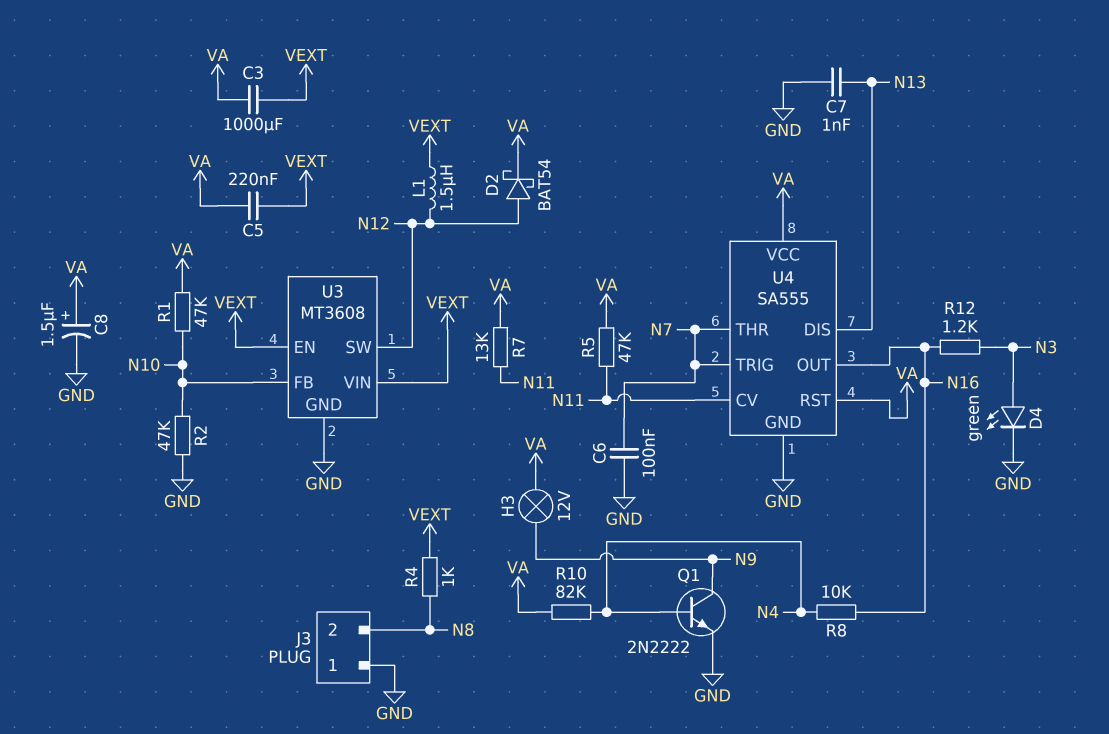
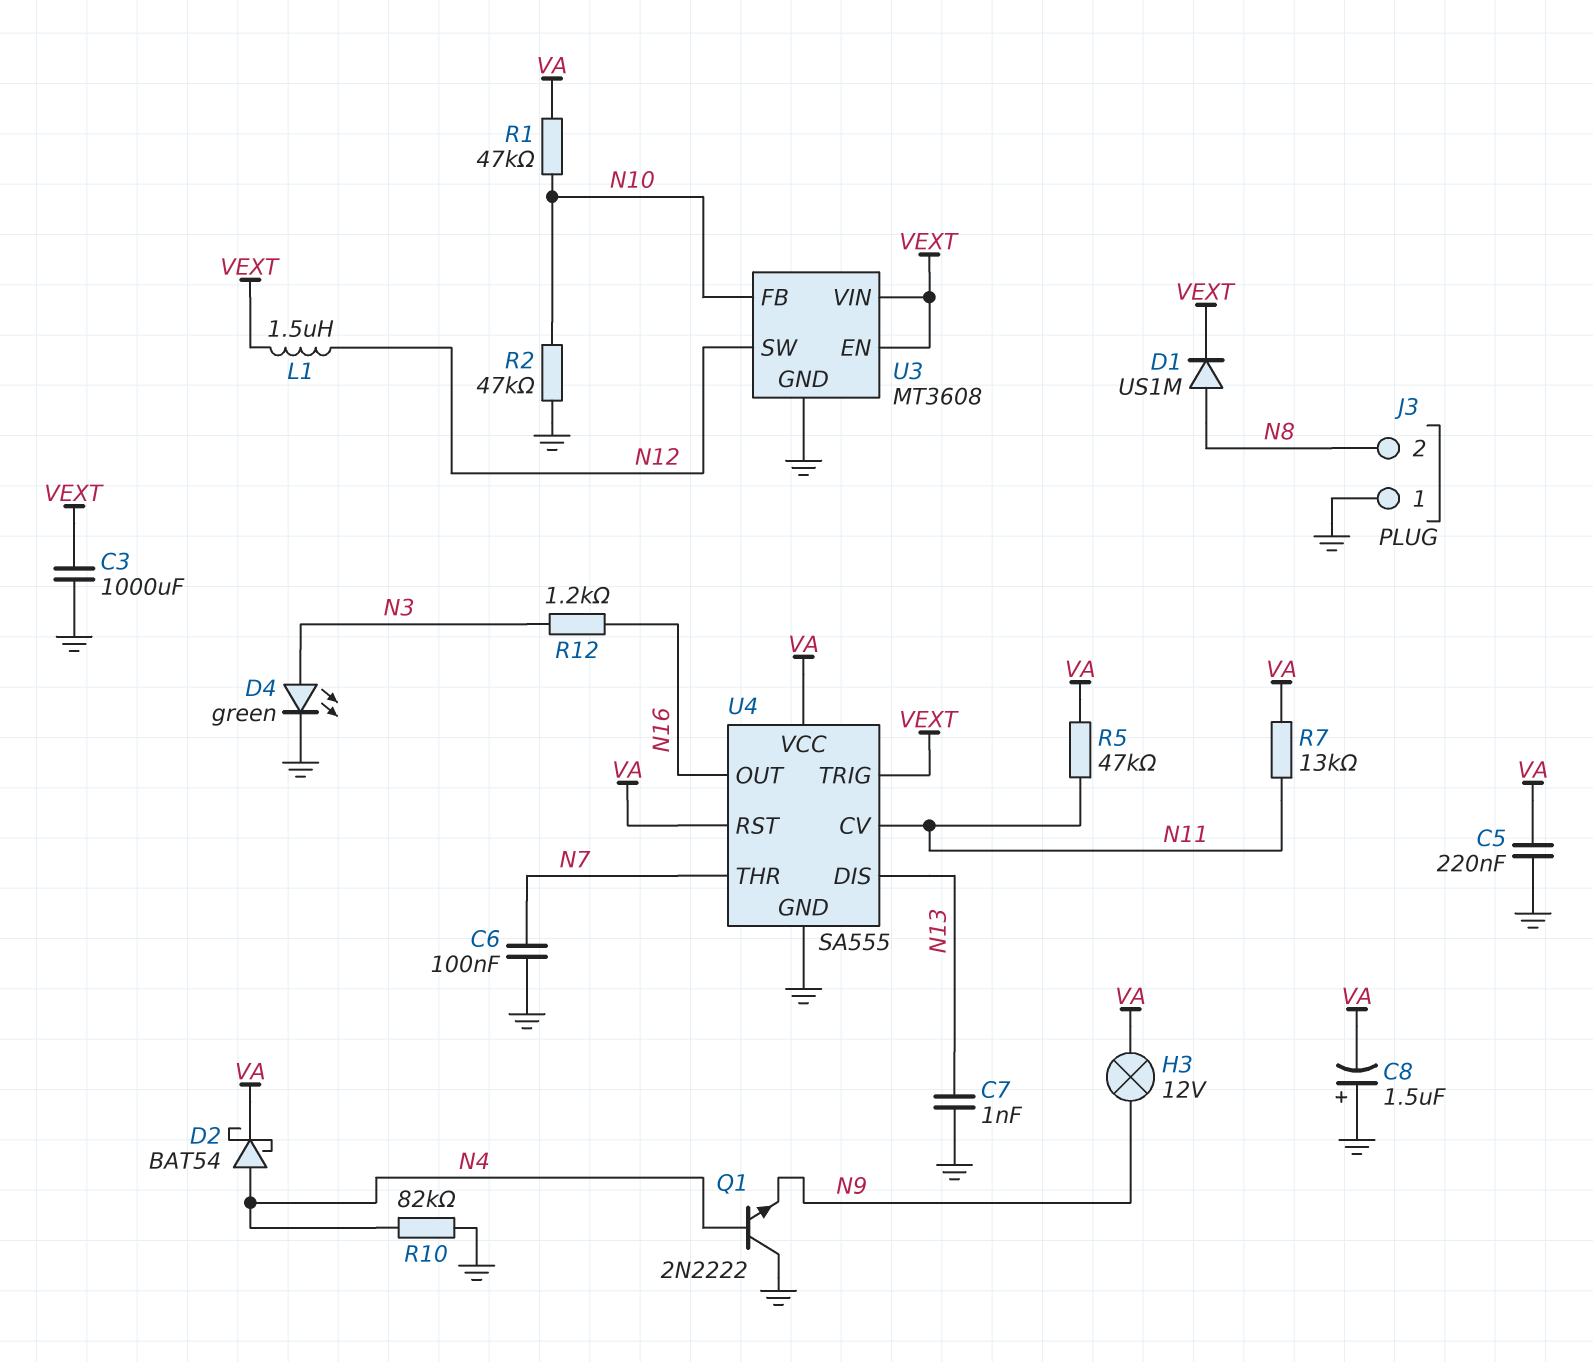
C3: 1000uF (VA, VEXT) -> 1000uF (GND, VEXT)
C5: 220nF (VA, VEXT) -> 220nF (GND, VA)
C8: 1.5uF (plus VA, minus GND) -> 1.5uF (plus GND, minus VA)
D1: none -> diode US1M (A N8, K VEXT)
D2: schottky BAT54 (A N12, K VA) -> schottky BAT54 (A N4, K VA)
Q1: NPN 2N2222 (B N4, C N9, E GND) -> NPN 2N2222 (B N4, C GND, E N9)
R4: 1k (N8, VEXT) -> none
R8: 10k (N4, N16) -> none
R10: 82k (N4, VA) -> 82k (GND, N4)
U4 pin TRIG: N7 -> VEXT

